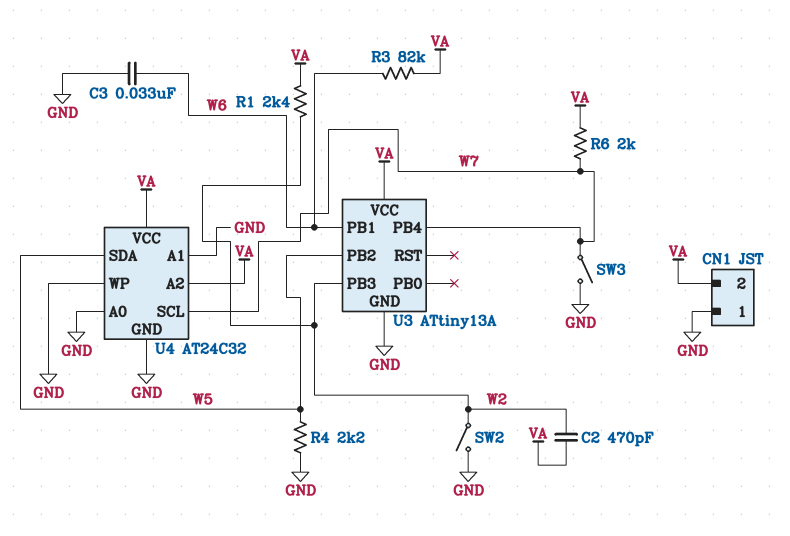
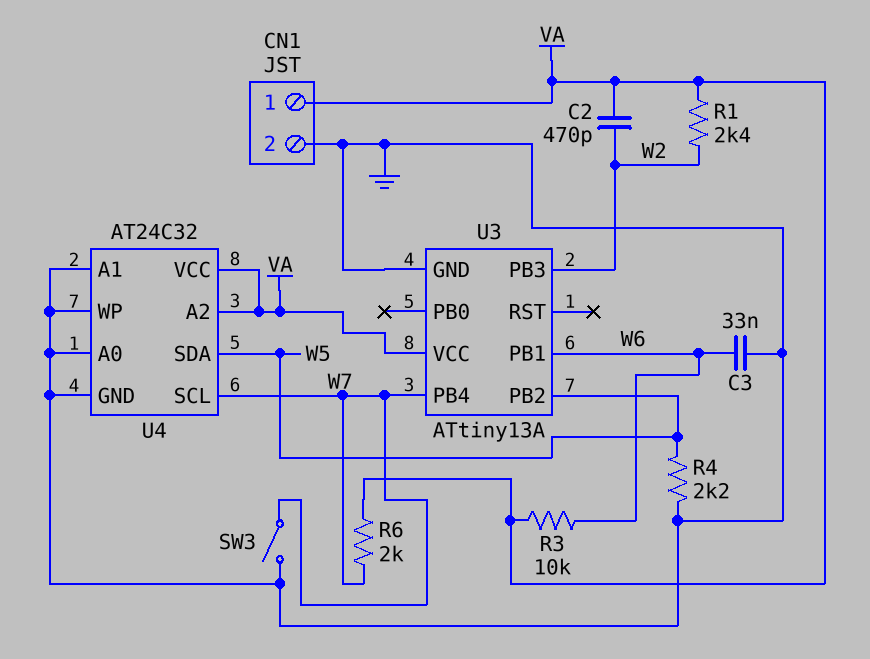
CN1 pin 1: GND -> VA
CN1 pin 2: VA -> GND
R3: 82k (VA, W6) -> 10k (VA, W6)
SW2: switch (GND, W2) -> none

